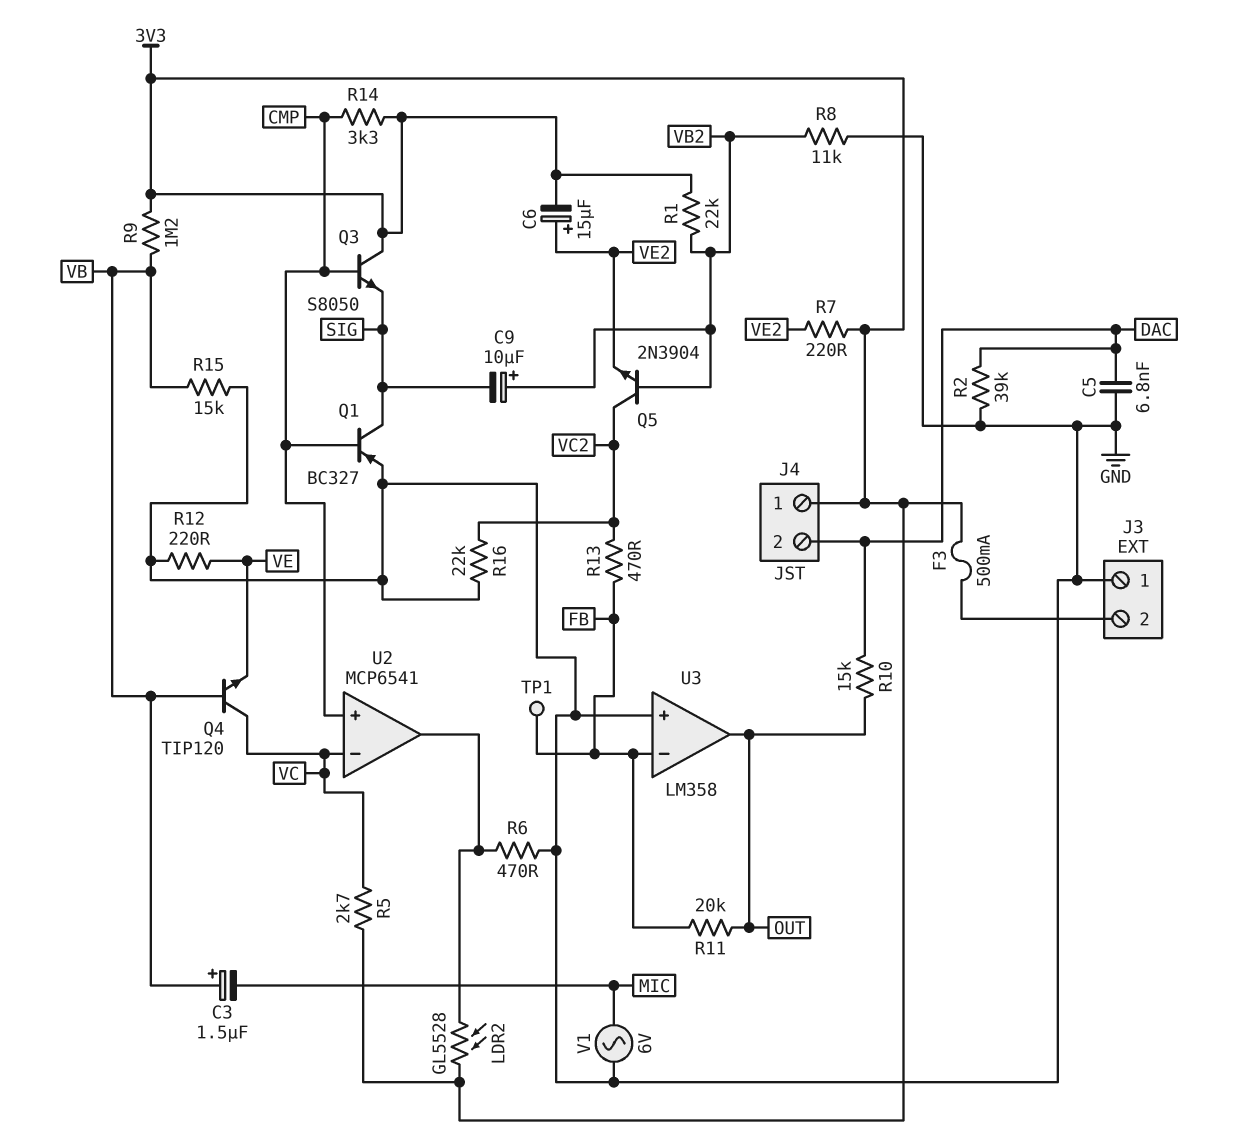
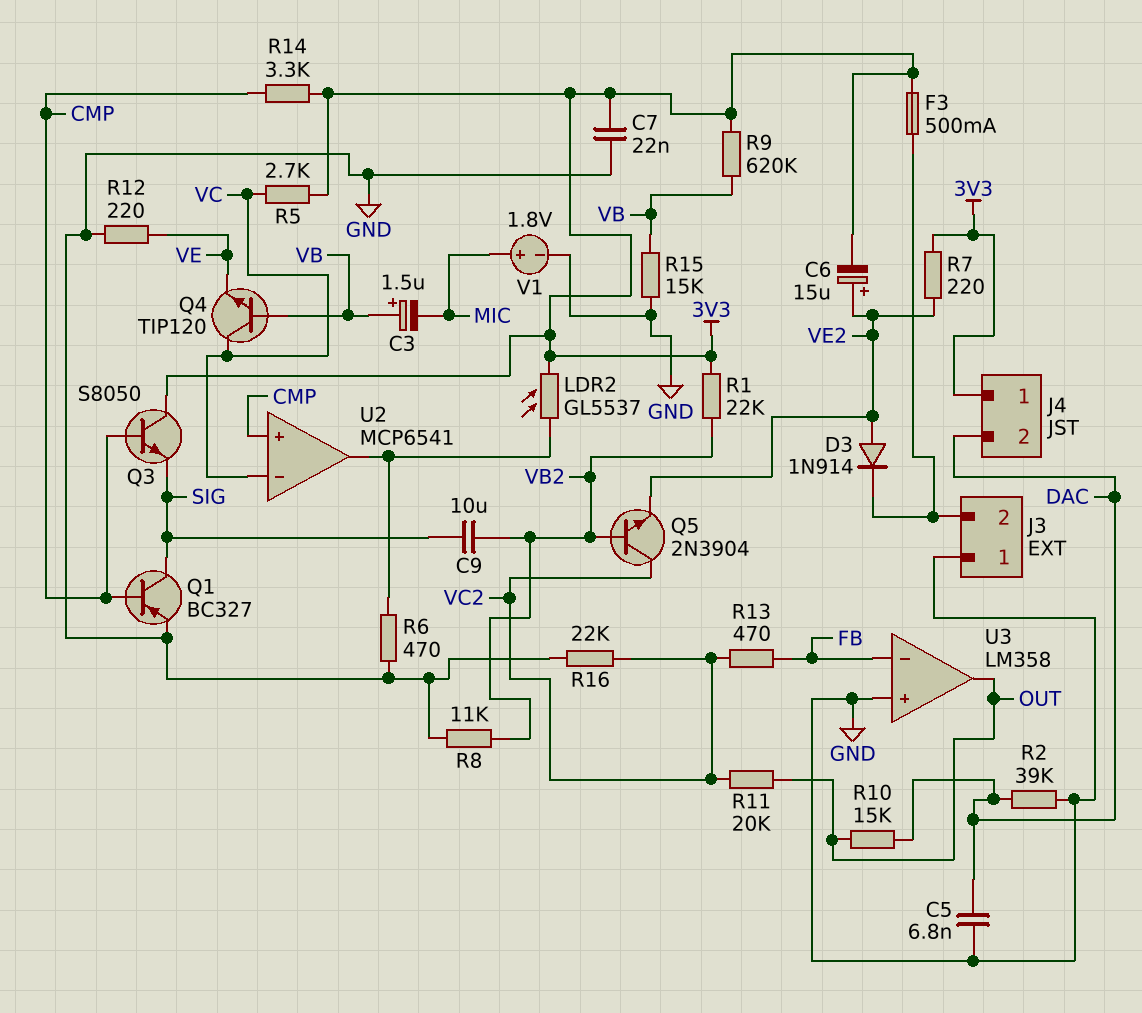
C7: none -> 22nF (3V3, GND)
C9: 10uF (plus VB2, minus SIG) -> 10uF (SIG, VB2)
D3: none -> diode 1N914 (A VE2, K J3/2)
LDR2: GL5528 (3V3, U2/out) -> GL5537 (3V3, U2/out)
R9: 1.2M (3V3, VB) -> 620k (3V3, VB)
R11: 20k (FB, OUT) -> 20k (OUT, VC2)
TP1: test point (FB) -> none
V1: AC 6V (GND, MIC) -> 1.8V (plus MIC, minus GND)

